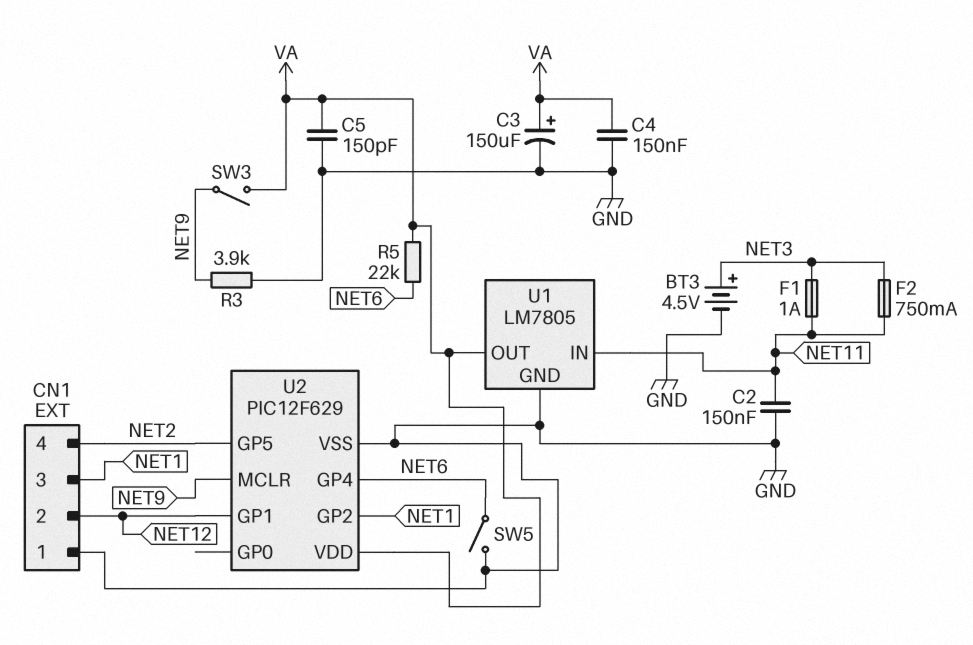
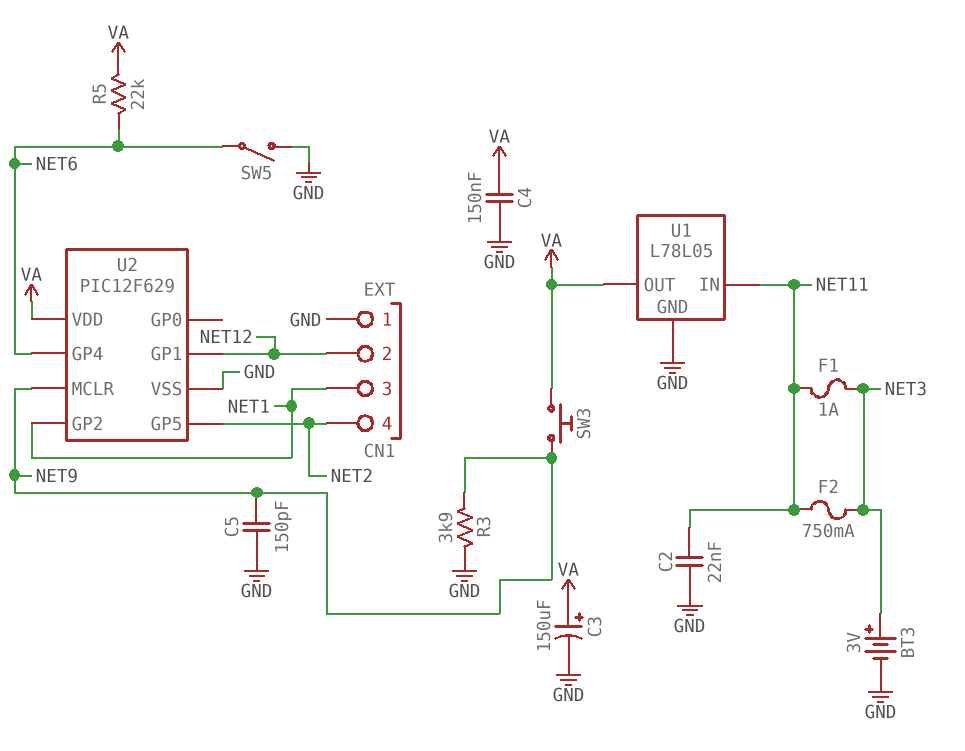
BT3: 4.5V (plus NET3, minus GND) -> 3V (plus NET3, minus GND)
C2: 150nF (GND, NET11) -> 22nF (GND, NET11)
C5: 150pF (GND, VA) -> 150pF (GND, NET9)
SW3: switch (NET9, VA) -> button (NET9, VA)
U1: LM7805 -> L78L05

